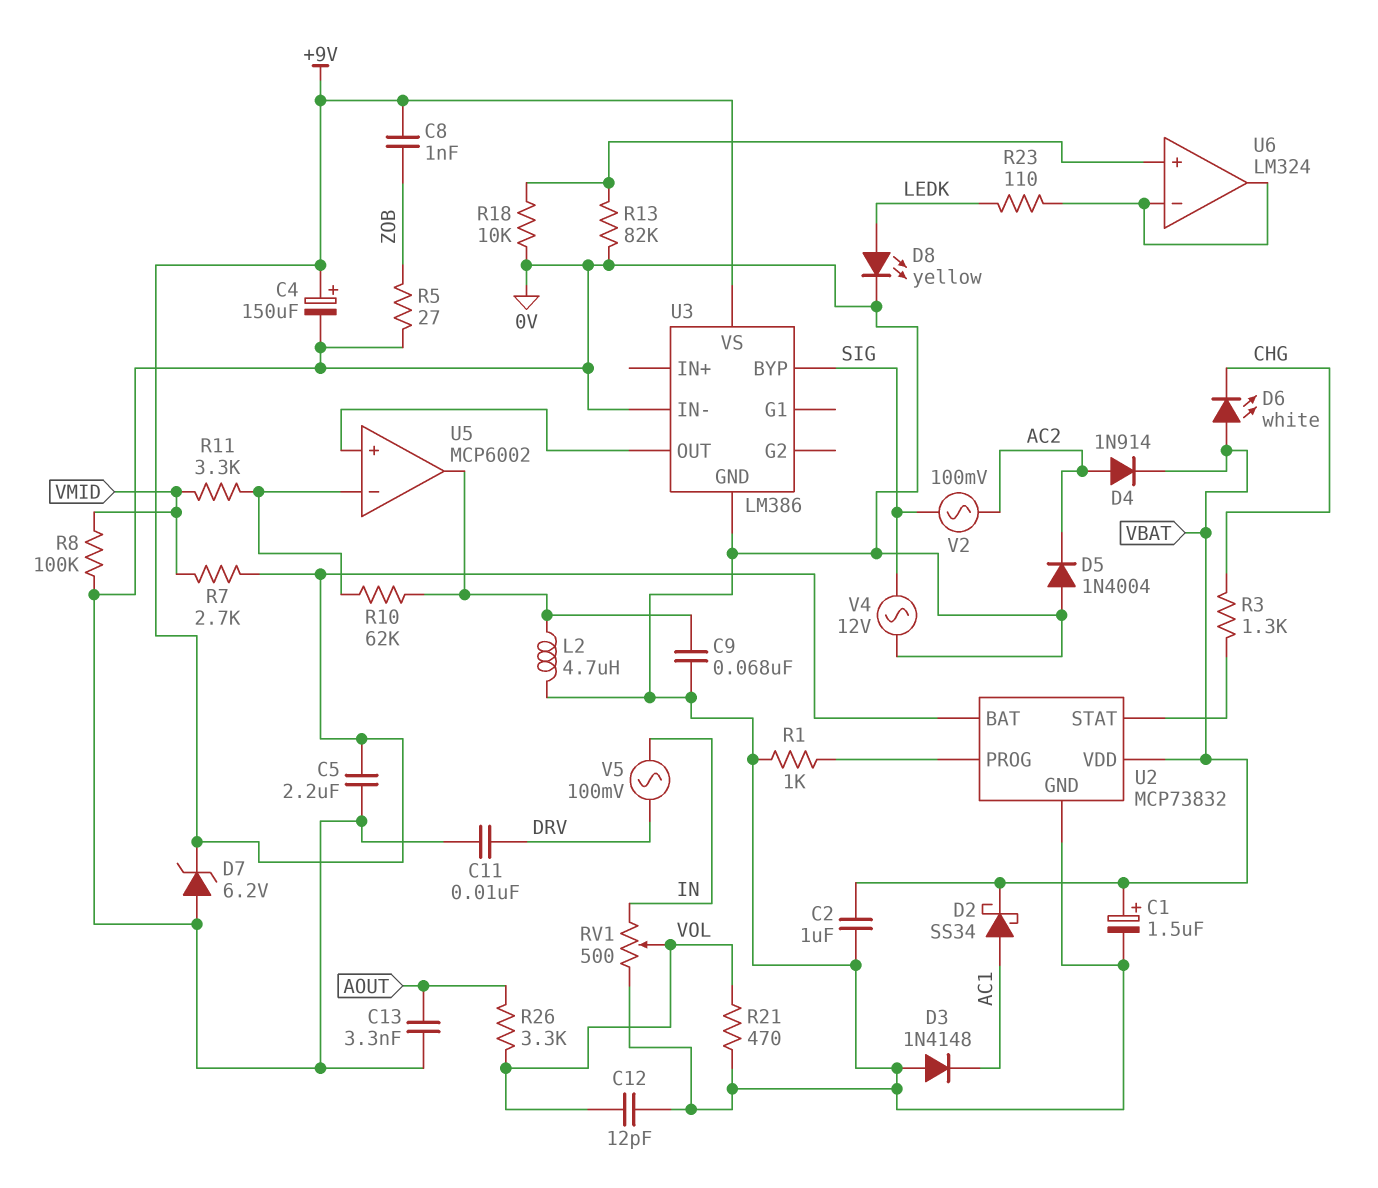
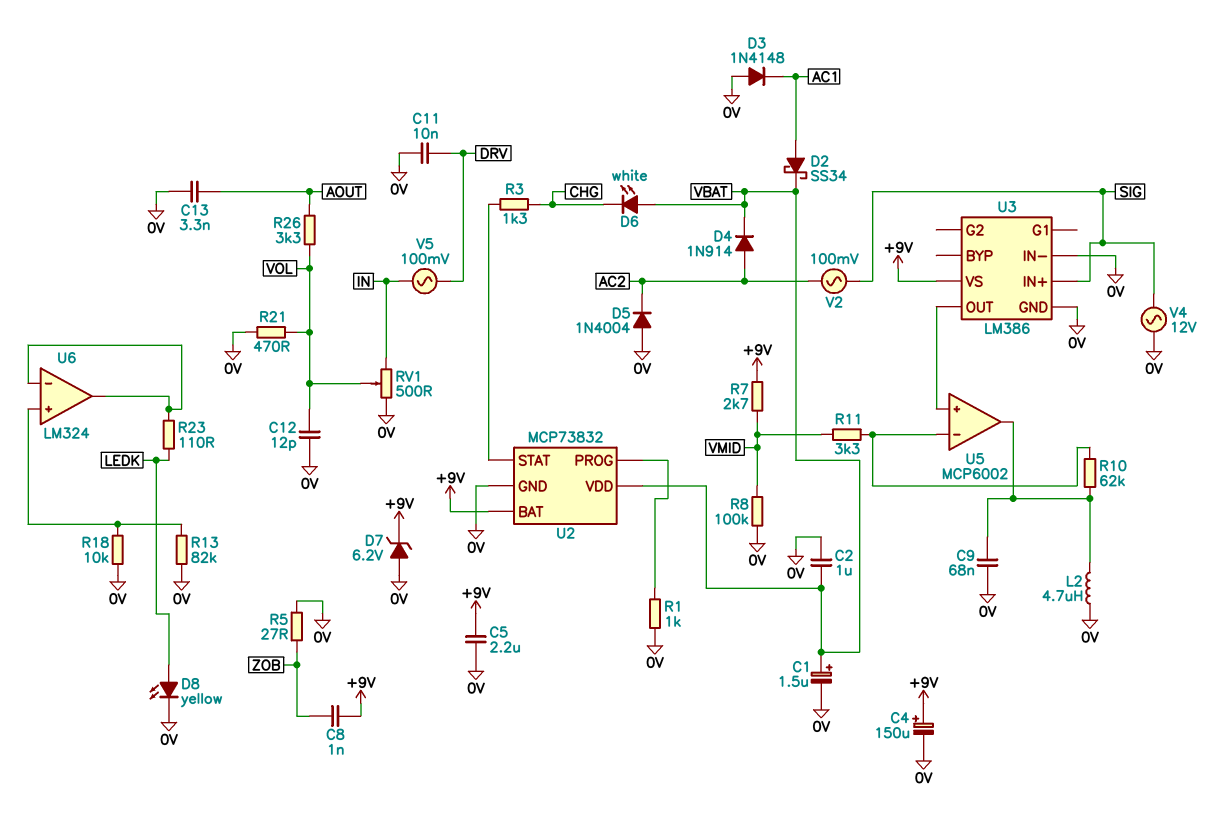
U3 pin BYP: SIG -> none
U3 pin IN+: none -> SIG

